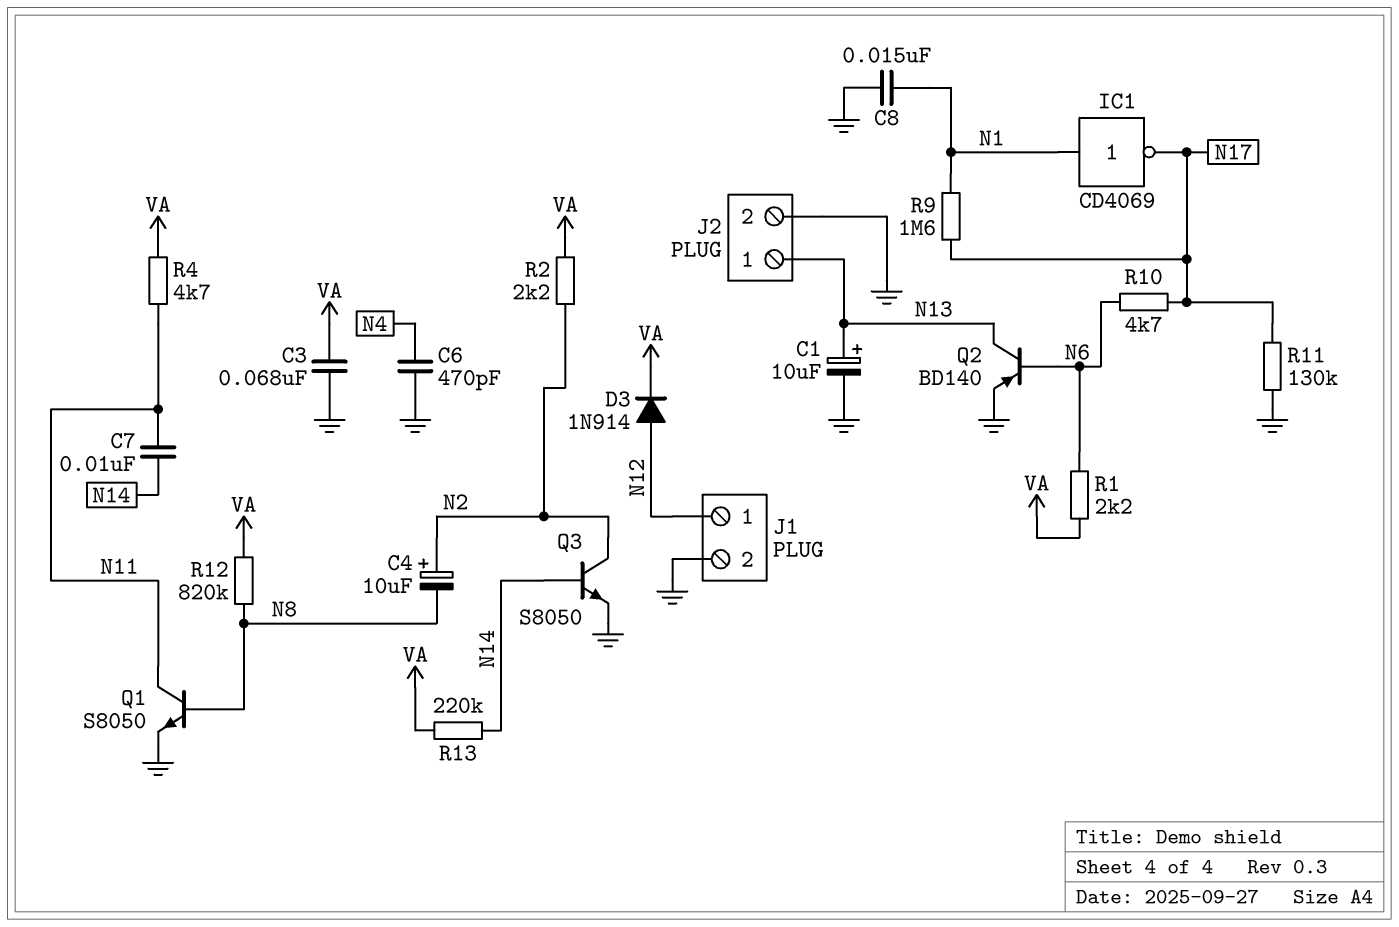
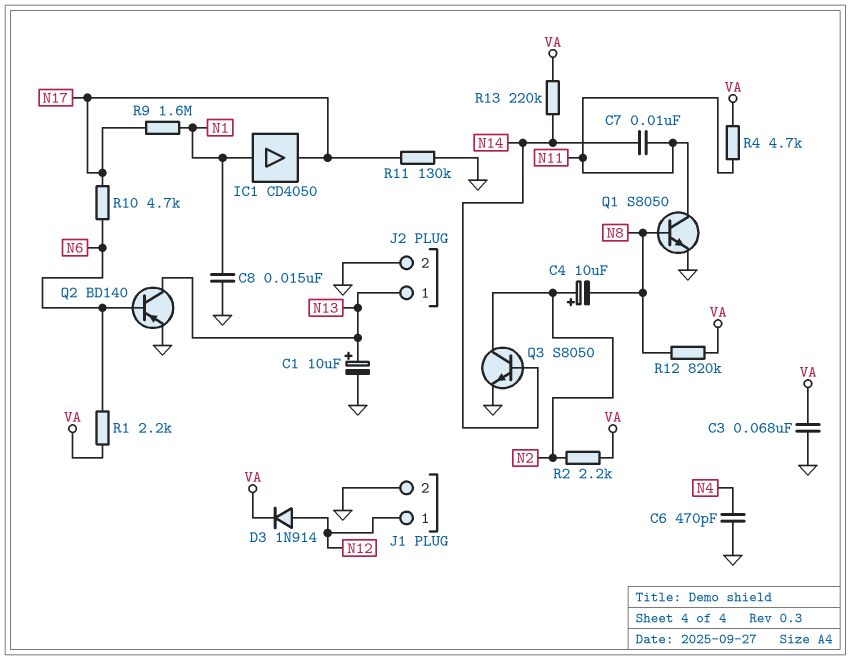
IC1: NOT CD4069 (in N1, out N17) -> buffer CD4050 (in N1, out N17)

